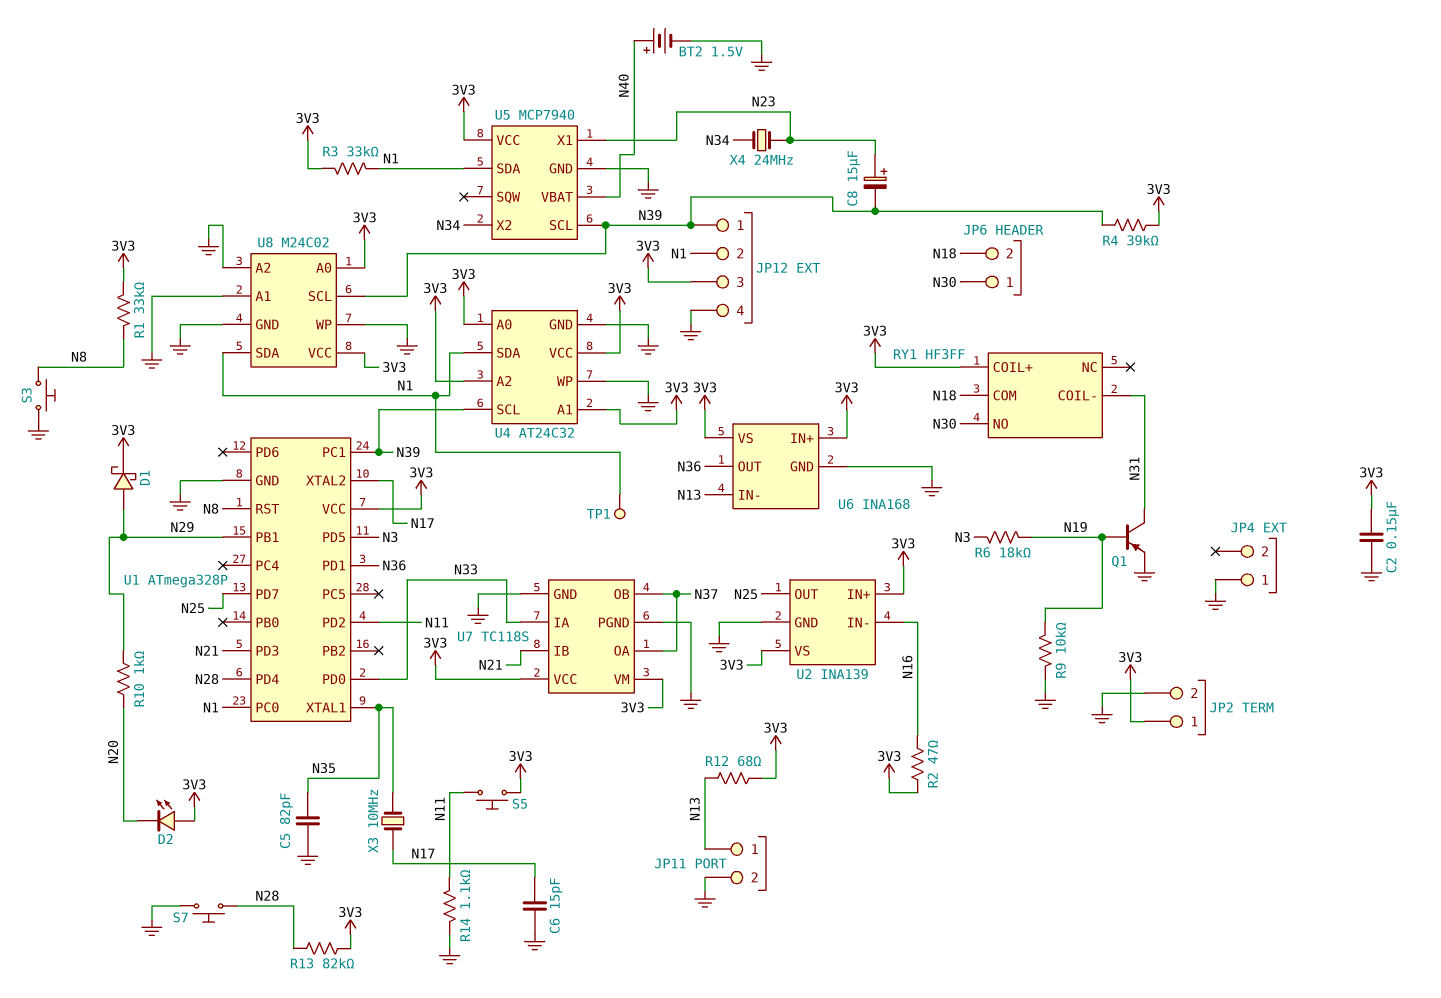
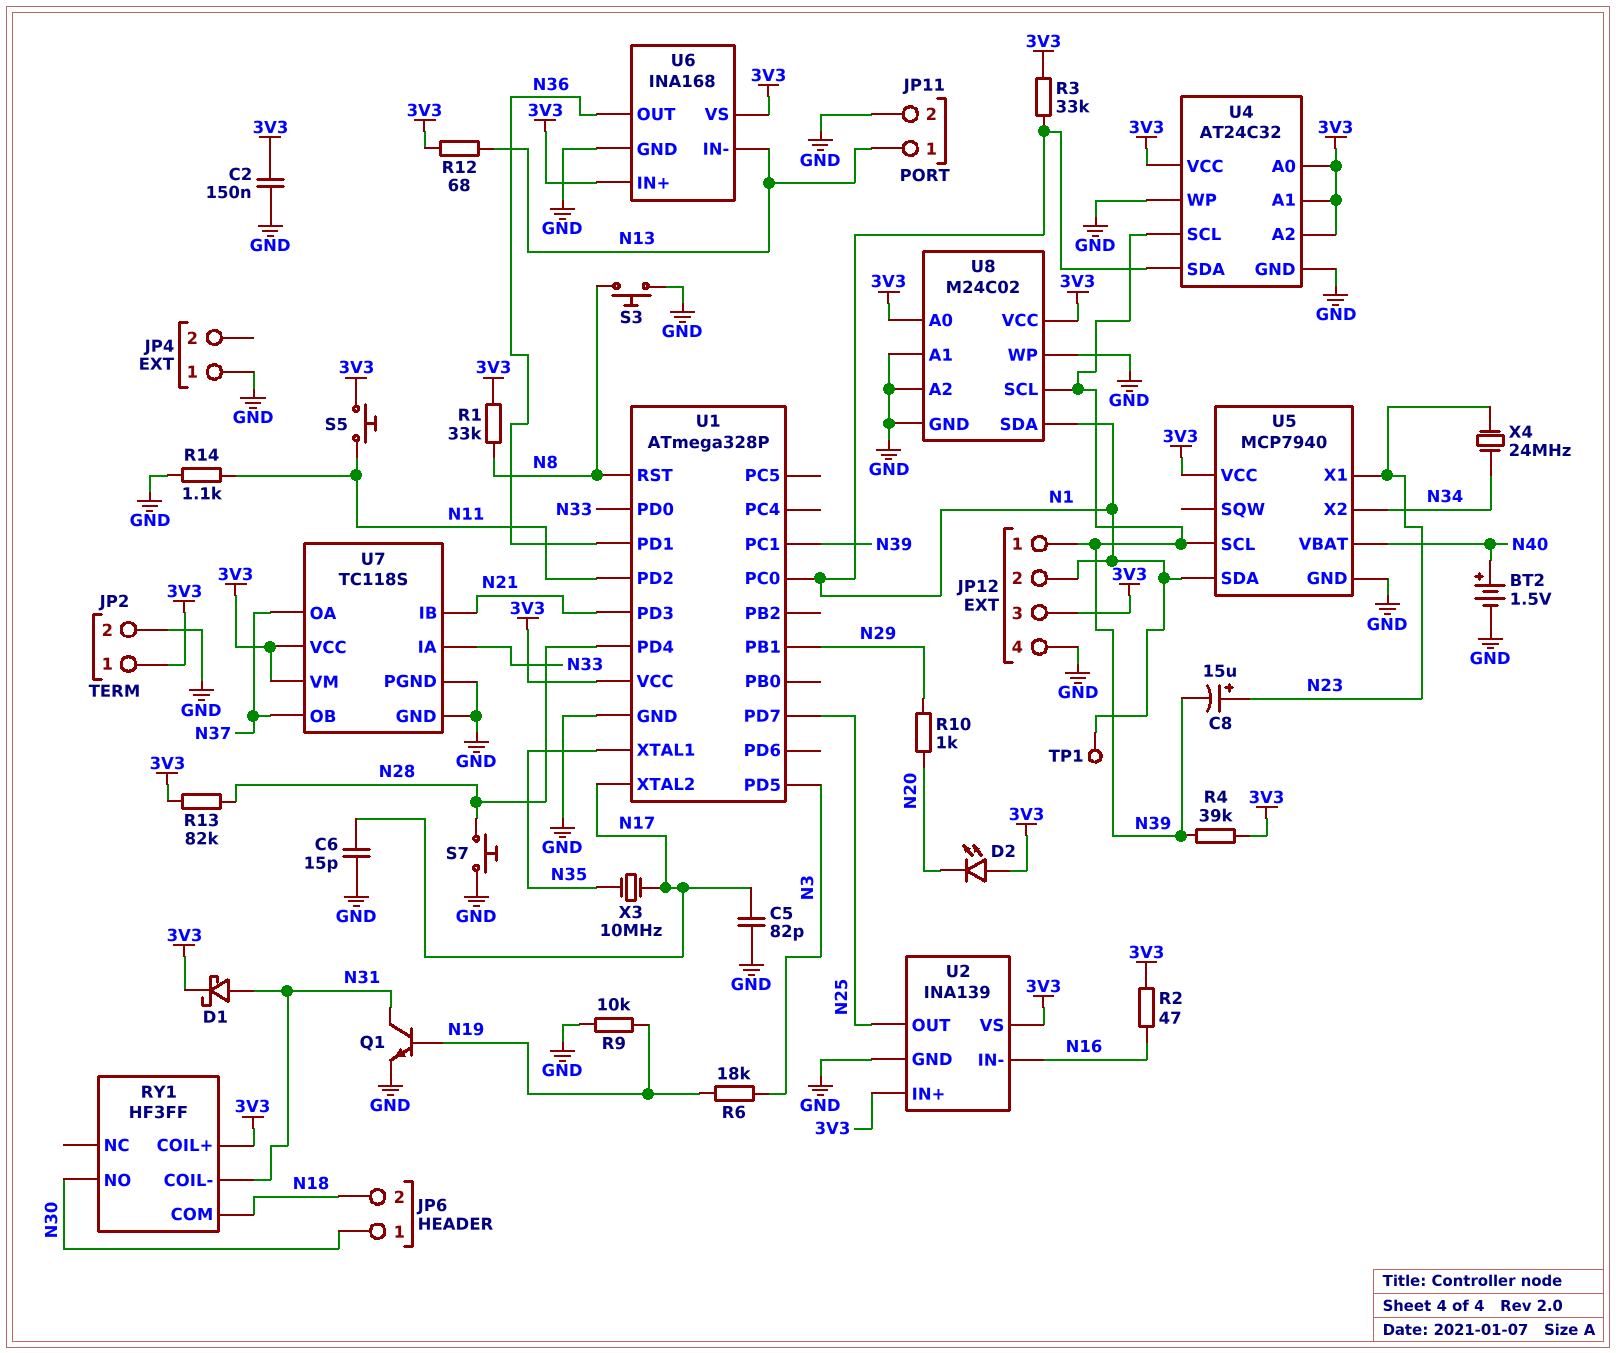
C5: 82pF (GND, N35) -> 82pF (GND, N17)
D1: schottky (A N29, K 3V3) -> schottky (A N31, K 3V3)
Q1: PNP (B N19, C N31, E GND) -> NPN (B N19, C N31, E GND)

